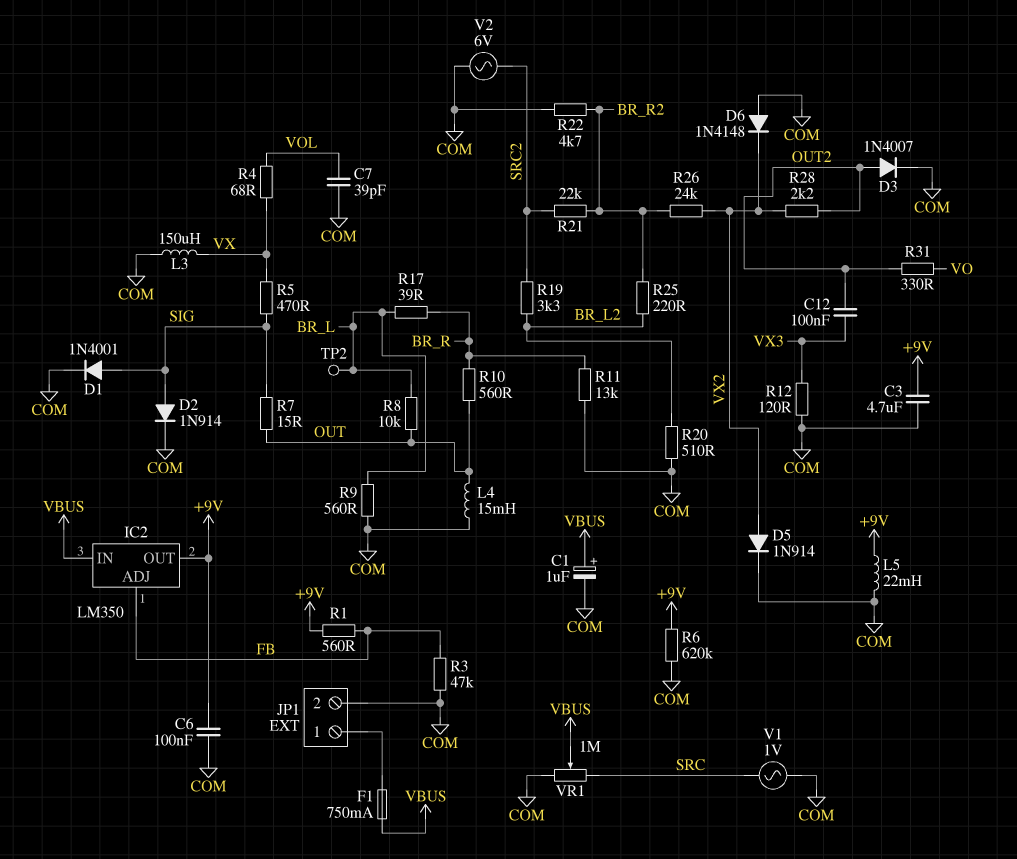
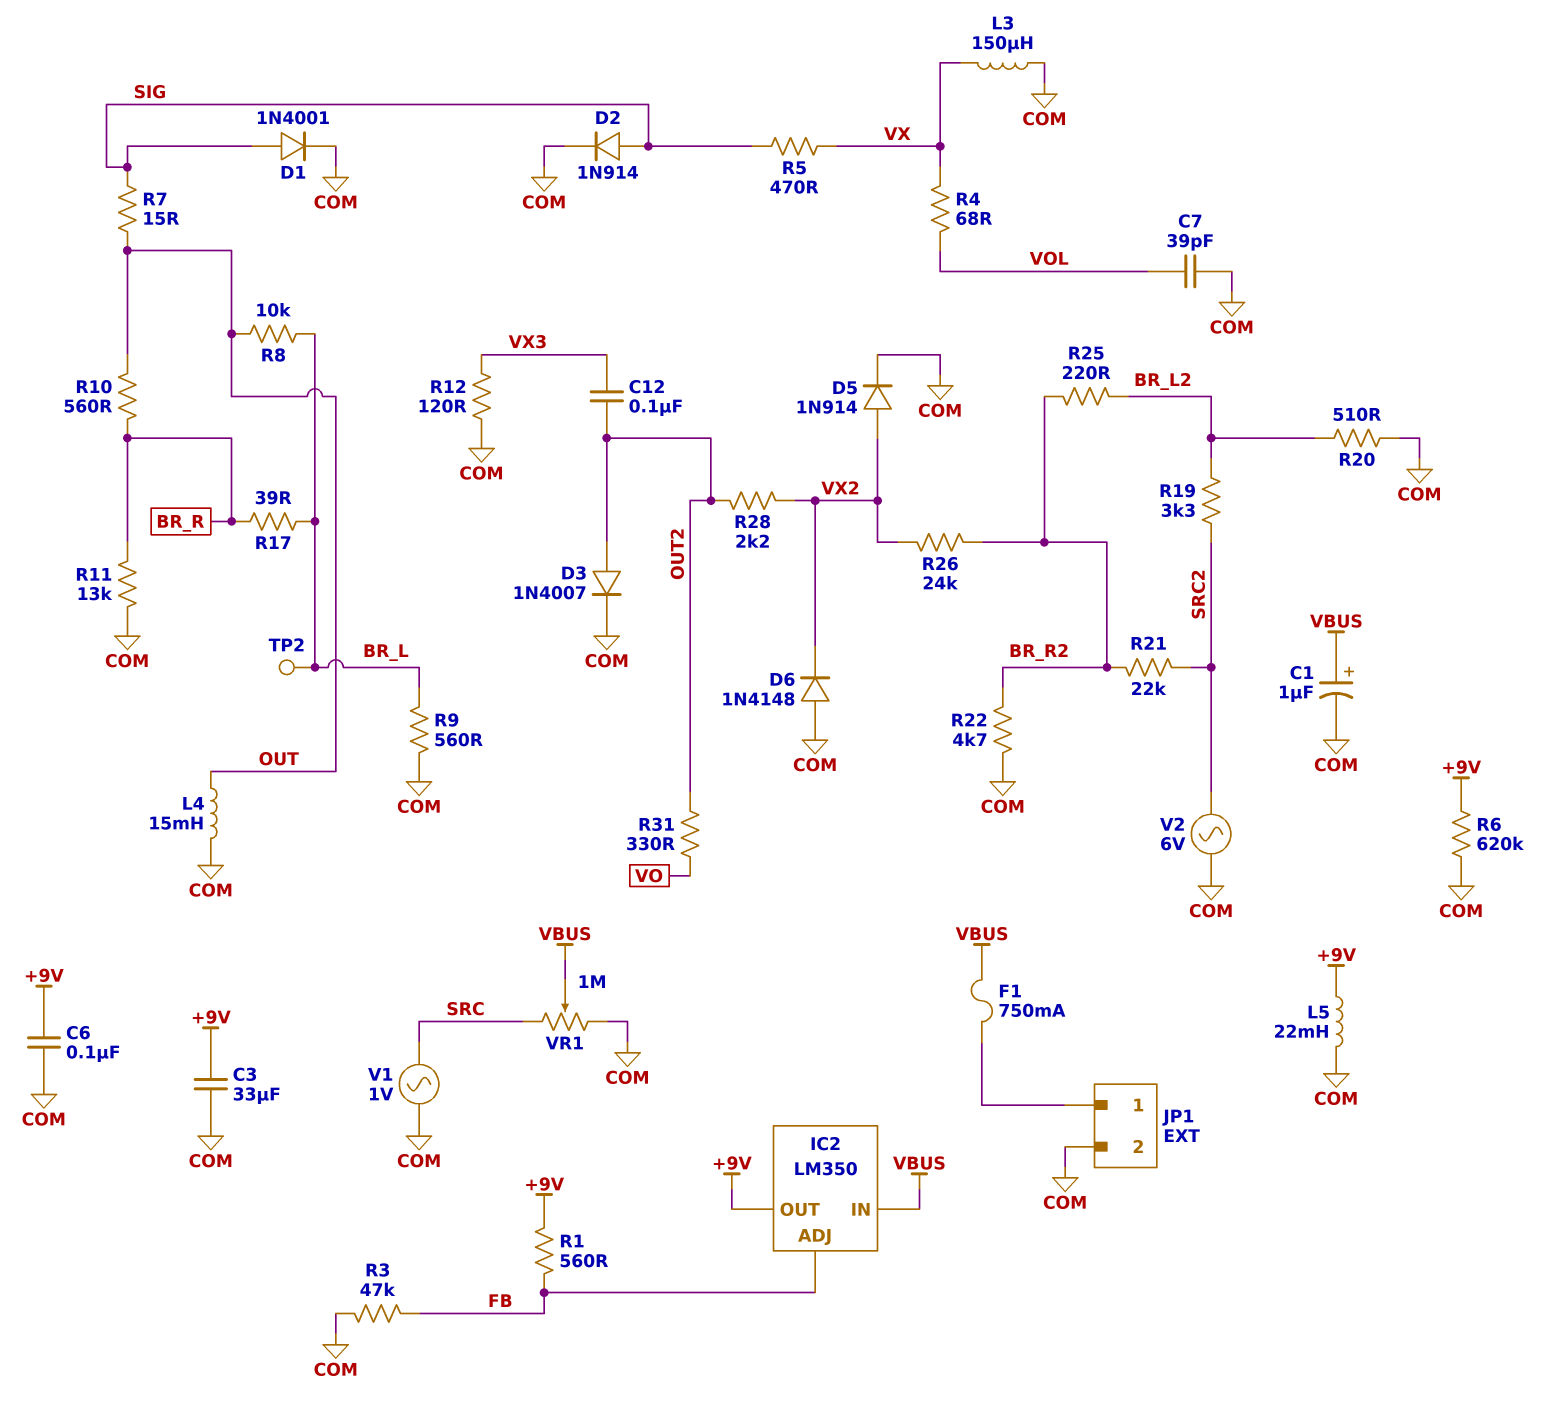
C3: 4.7uF (+9V, COM) -> 33uF (+9V, COM)

